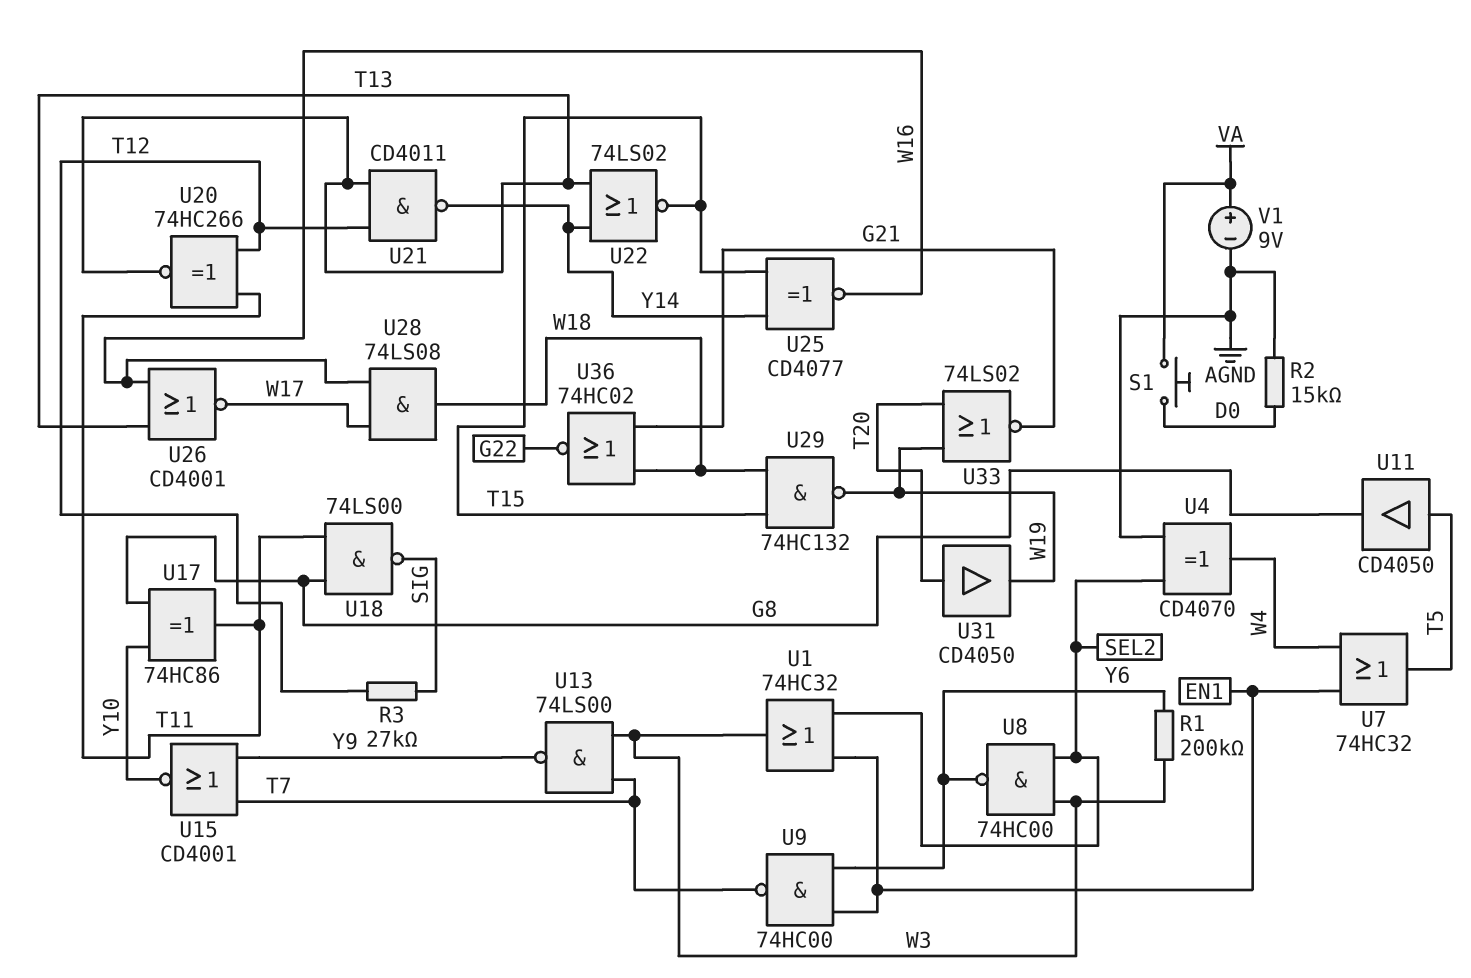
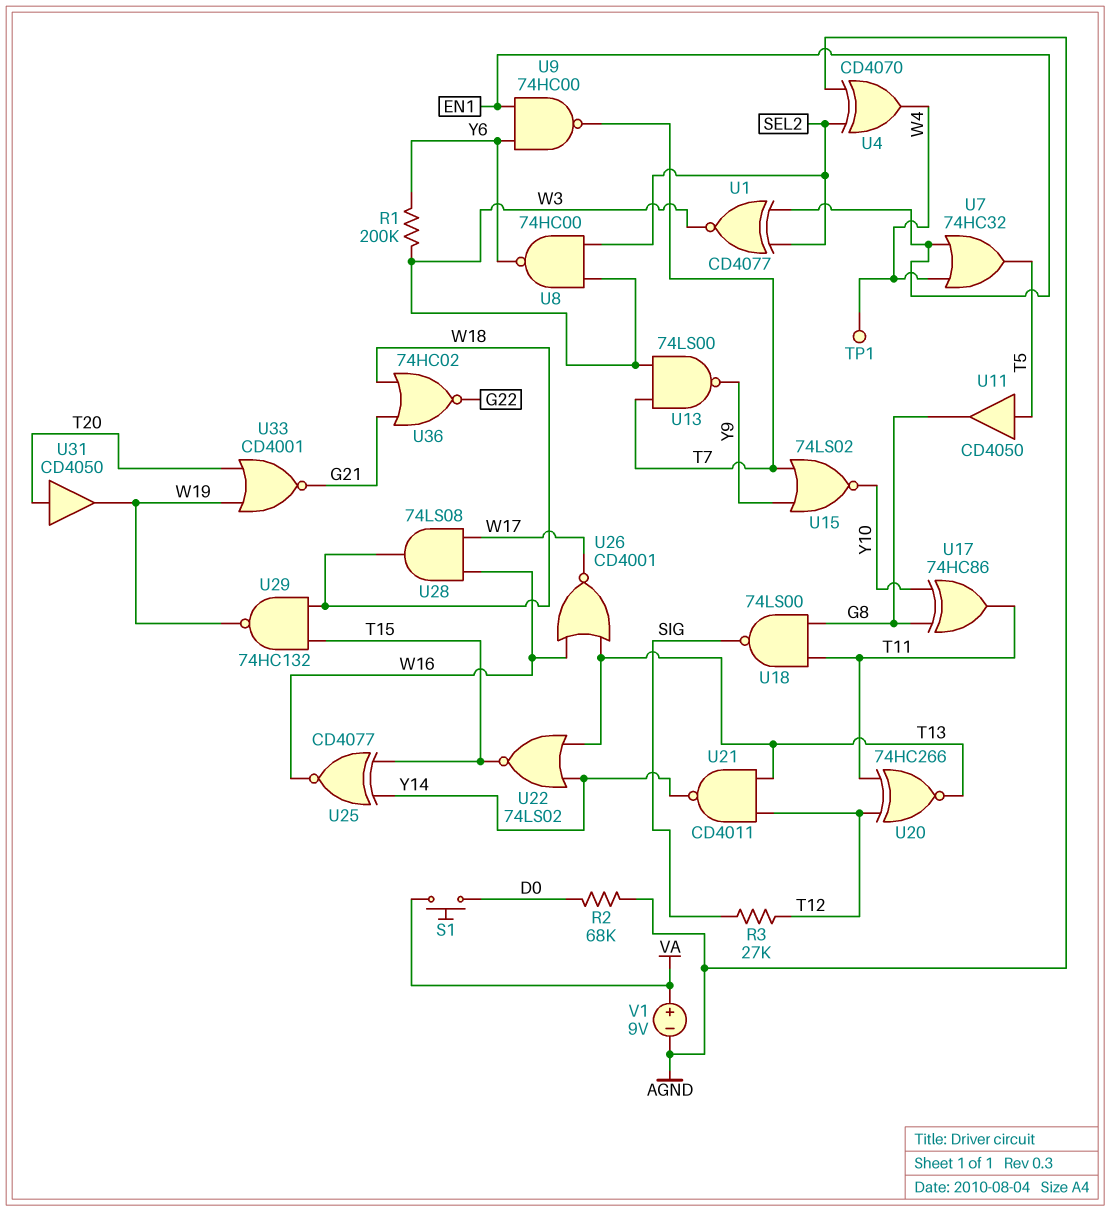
R2: 15k (AGND, D0) -> 68k (AGND, D0)
TP1: none -> test point (W4)
U1: OR 74HC32 (in EN1, in SEL2, out W3) -> XNOR CD4077 (in EN1, in SEL2, out W3)
U15: NOR CD4001 (in T7, in Y9, out Y10) -> NOR 74LS02 (in T7, in Y9, out Y10)
U33: NOR 74LS02 (in T20, in W19, out G21) -> NOR CD4001 (in T20, in W19, out G21)

